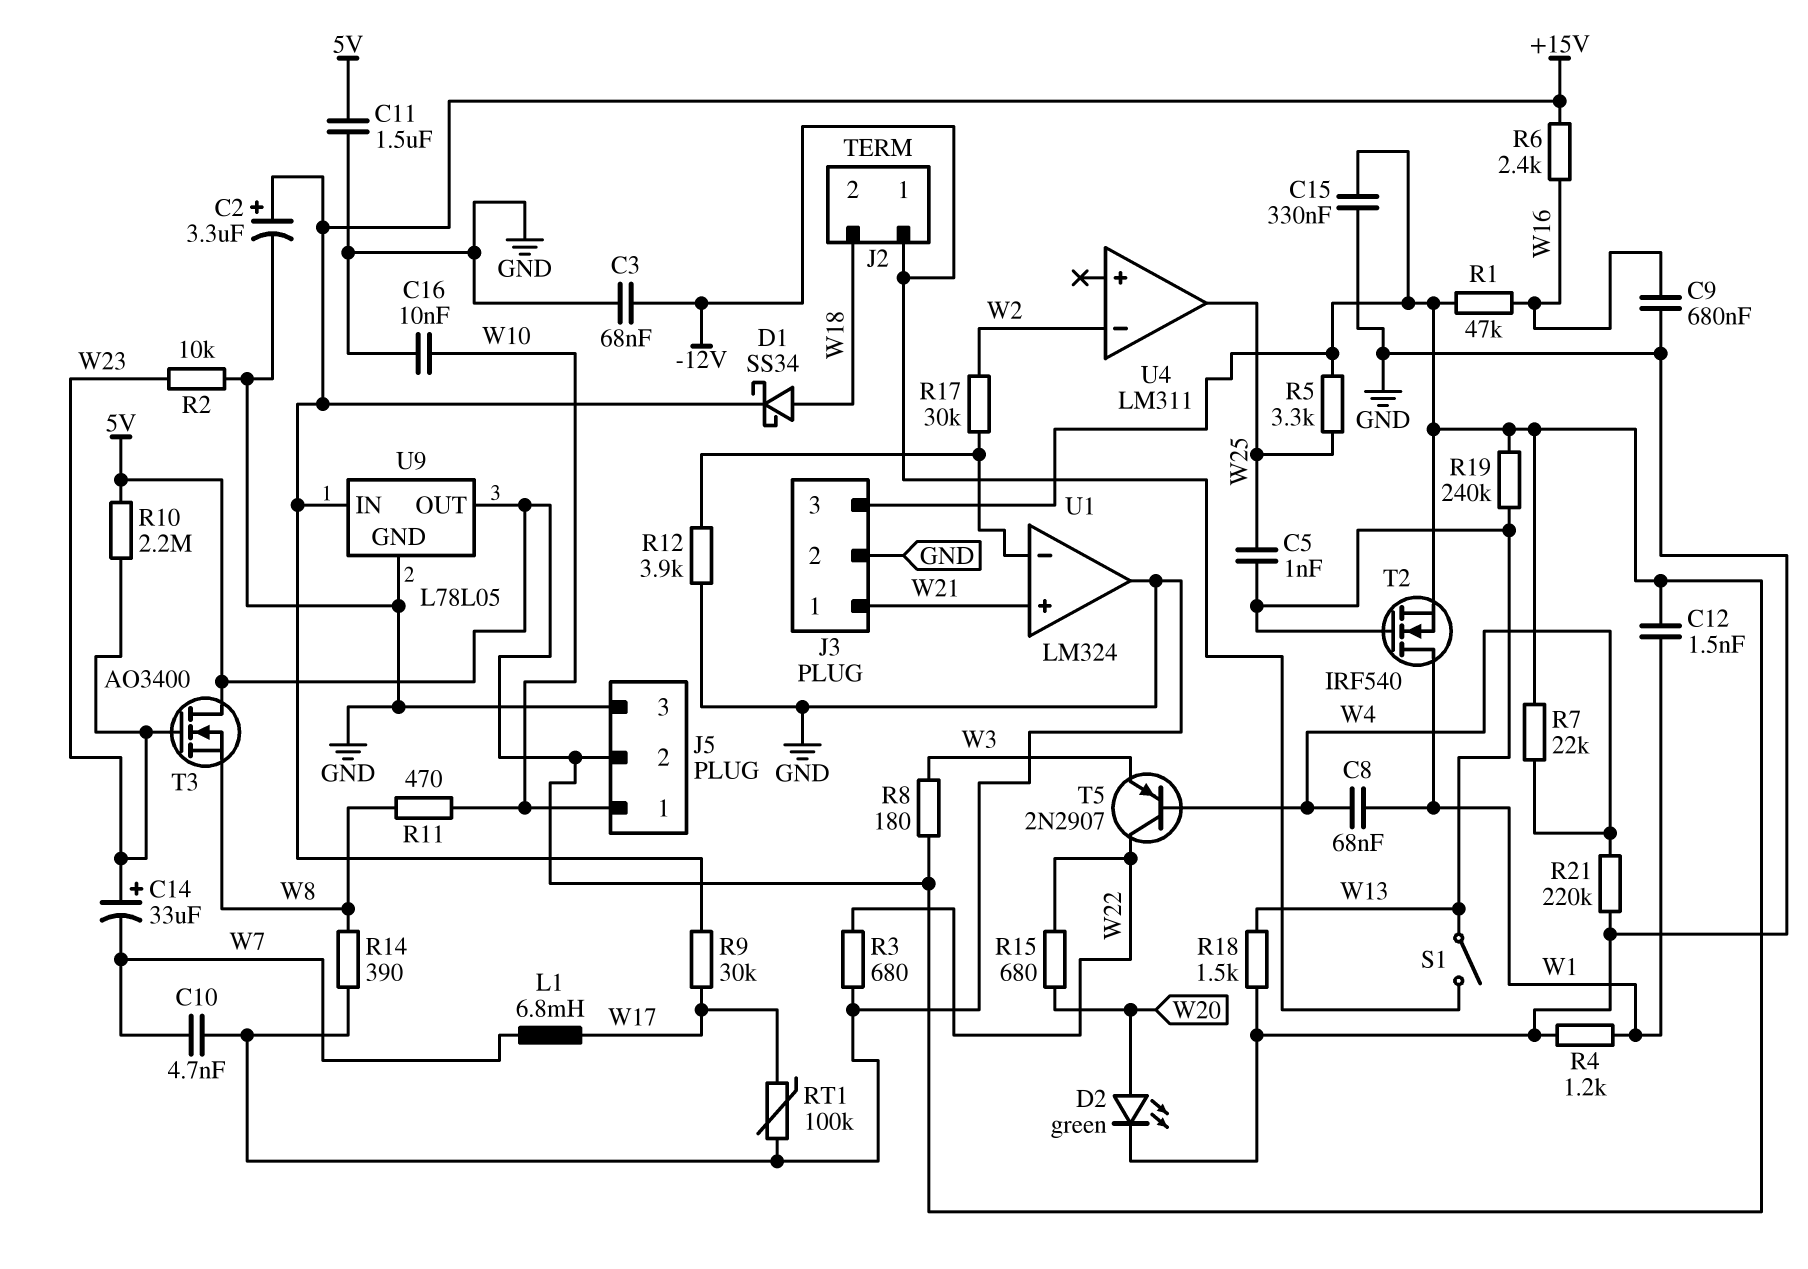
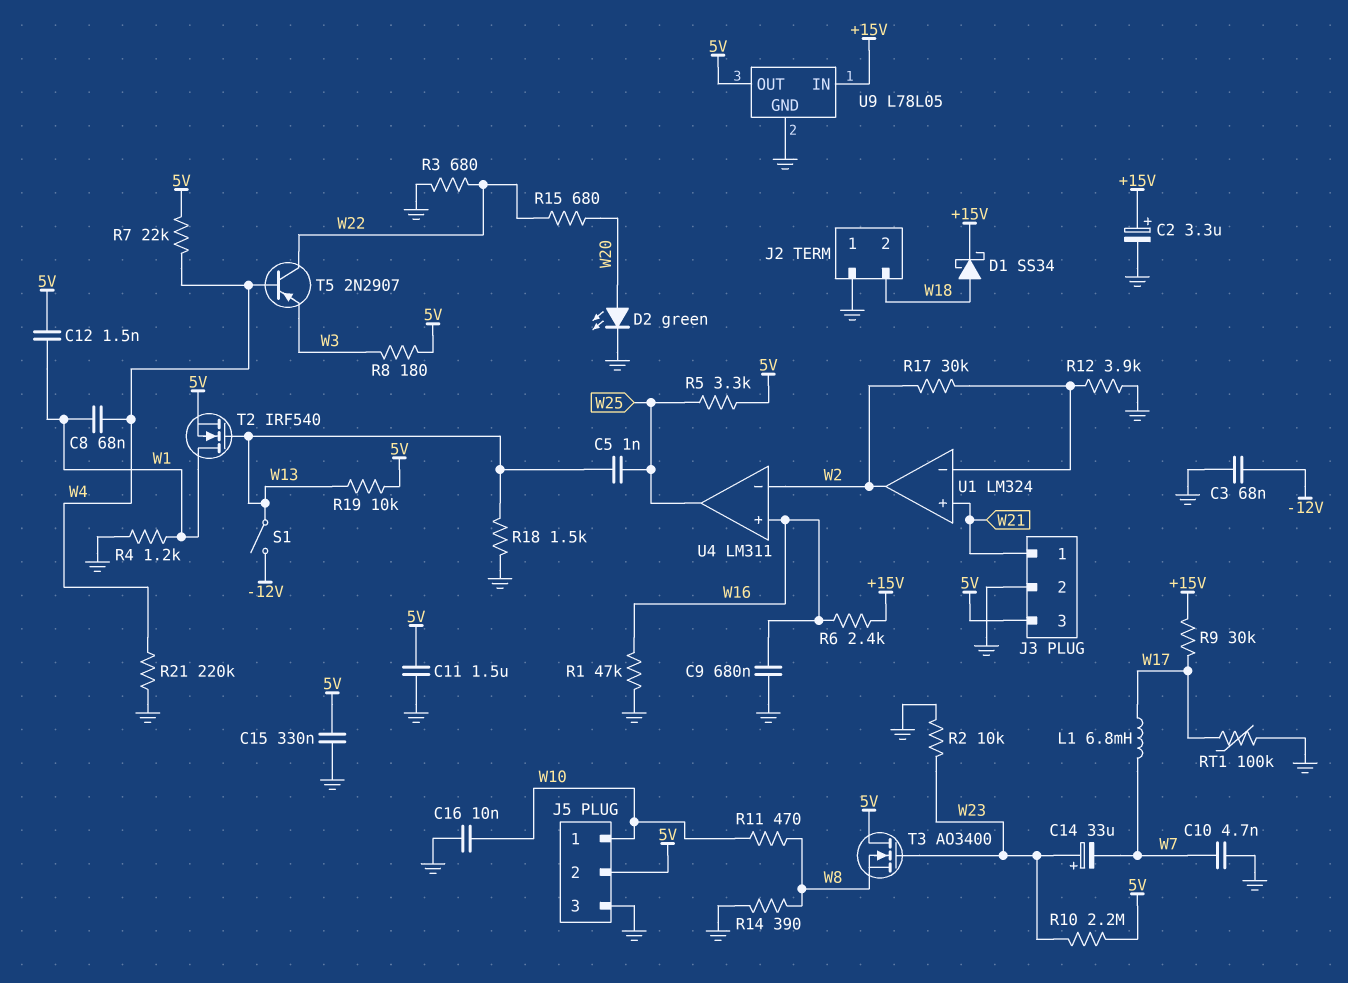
J2 pin 1: -12V -> GND
R1: 47k (5V, W16) -> 47k (GND, W16)
R19: 240k (5V, W13) -> 10k (5V, W13)
U1 pin out: GND -> W2
U4 pin in+: none -> W16

